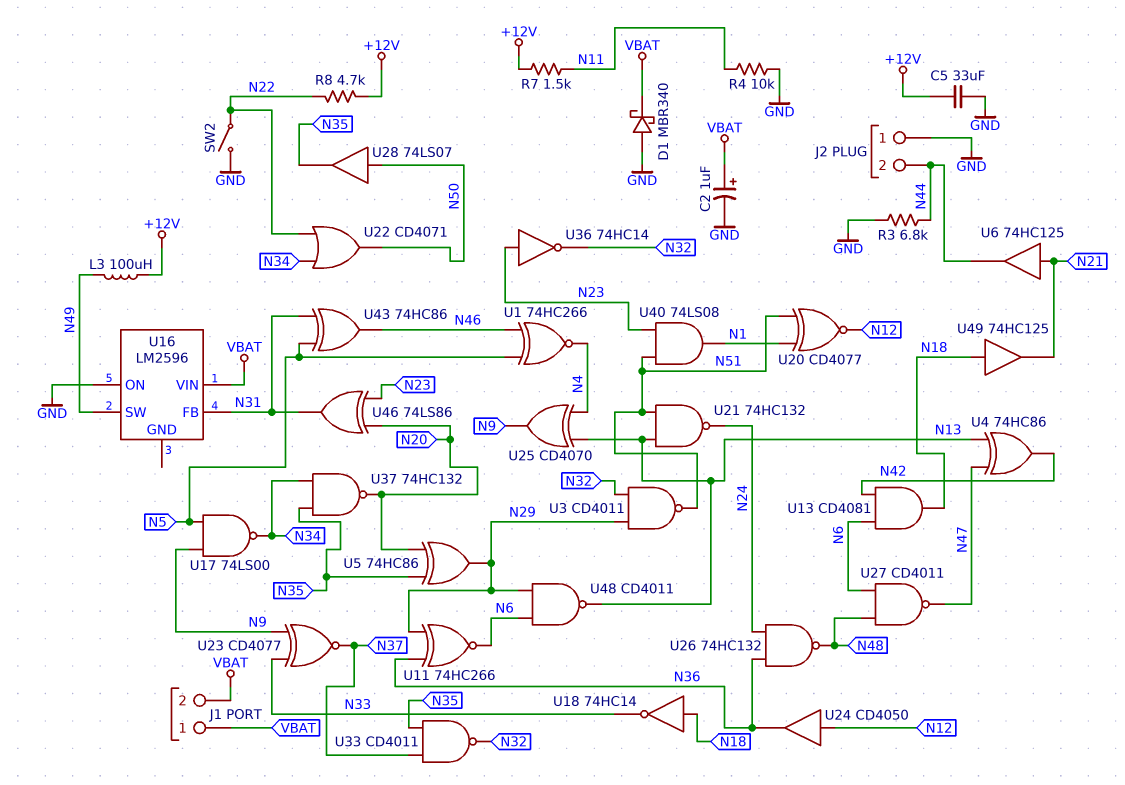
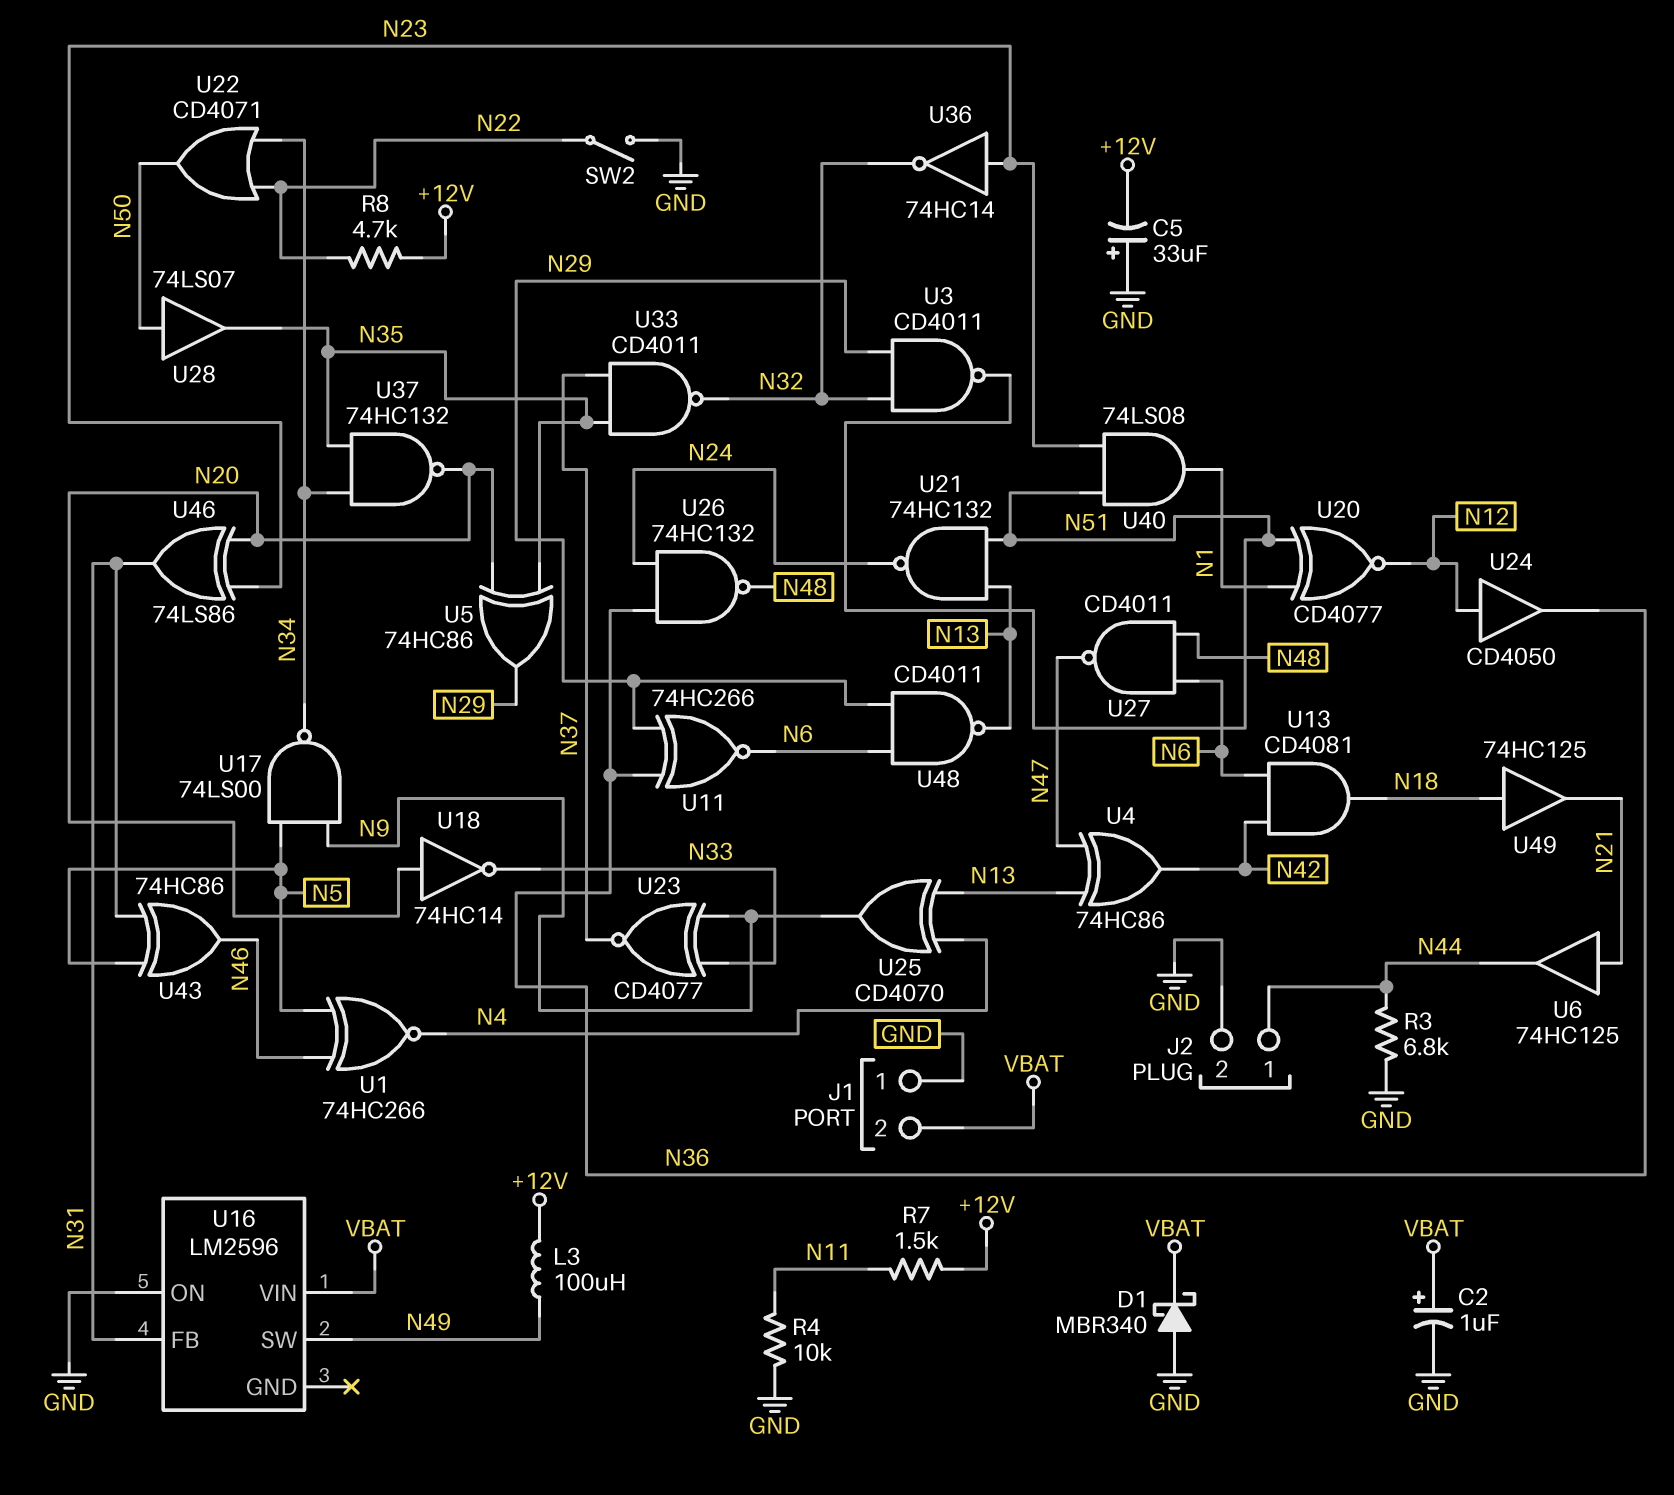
C5: 33uF (+12V, GND) -> 33uF (plus GND, minus +12V)
J1 pin 1: VBAT -> GND
J2 pin 1: GND -> N44
J2 pin 2: N44 -> GND
U18: NOT 74HC14 (in N18, out N33) -> NOT 74HC14 (in N20, out N33)

